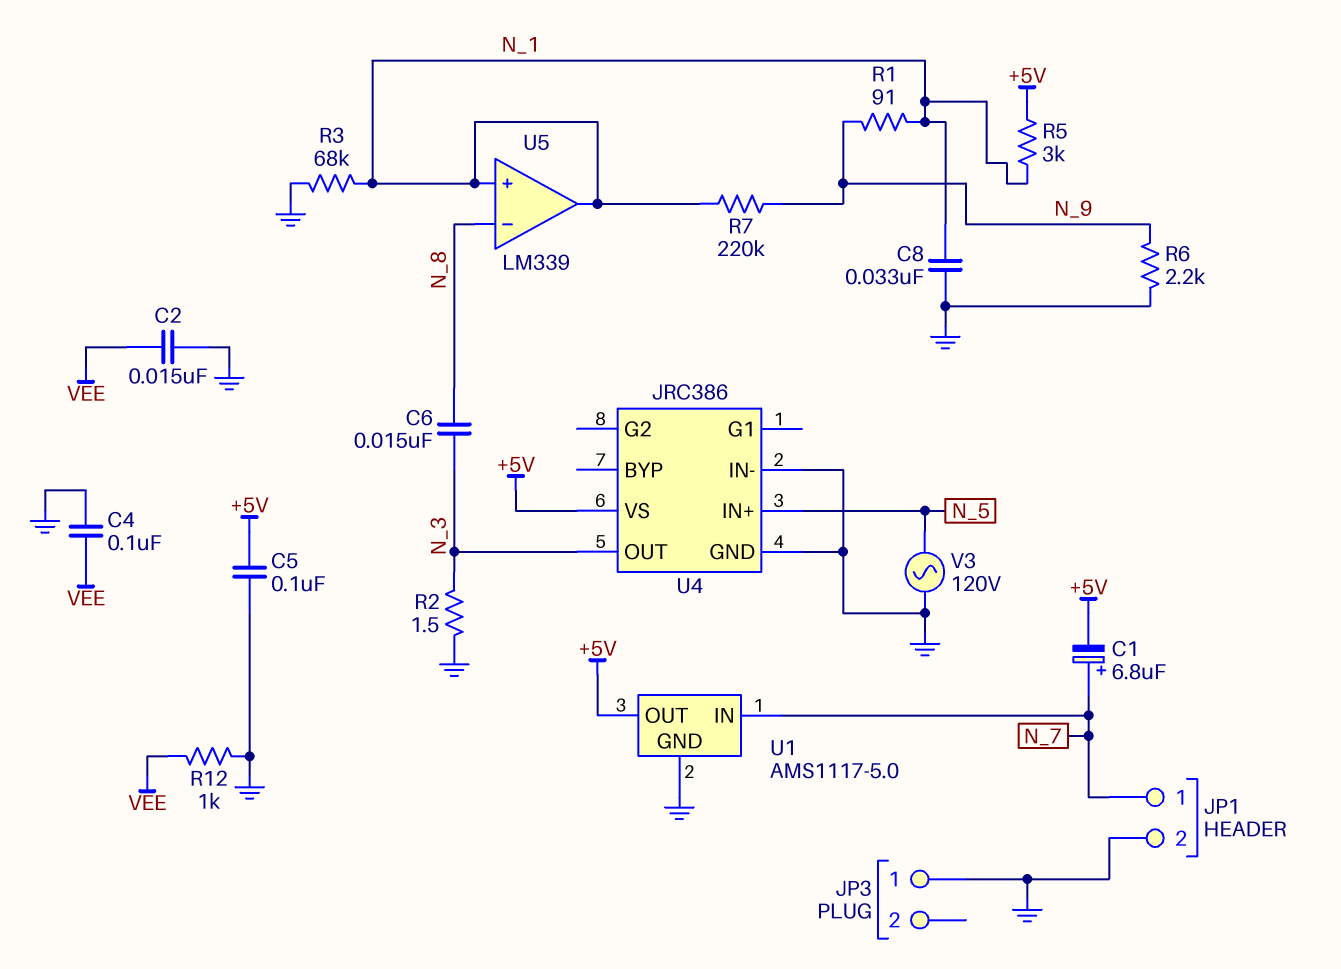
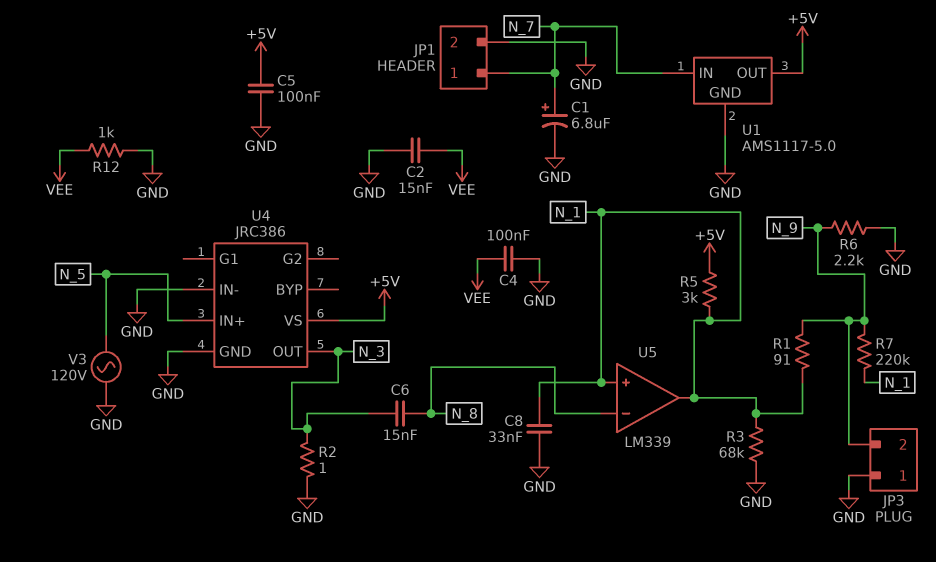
C1: 6.8uF (plus N_7, minus +5V) -> 6.8uF (plus N_7, minus GND)
JP3 pin 2: none -> N_9
R2: 1.5 (GND, N_3) -> 1 (GND, N_3)

